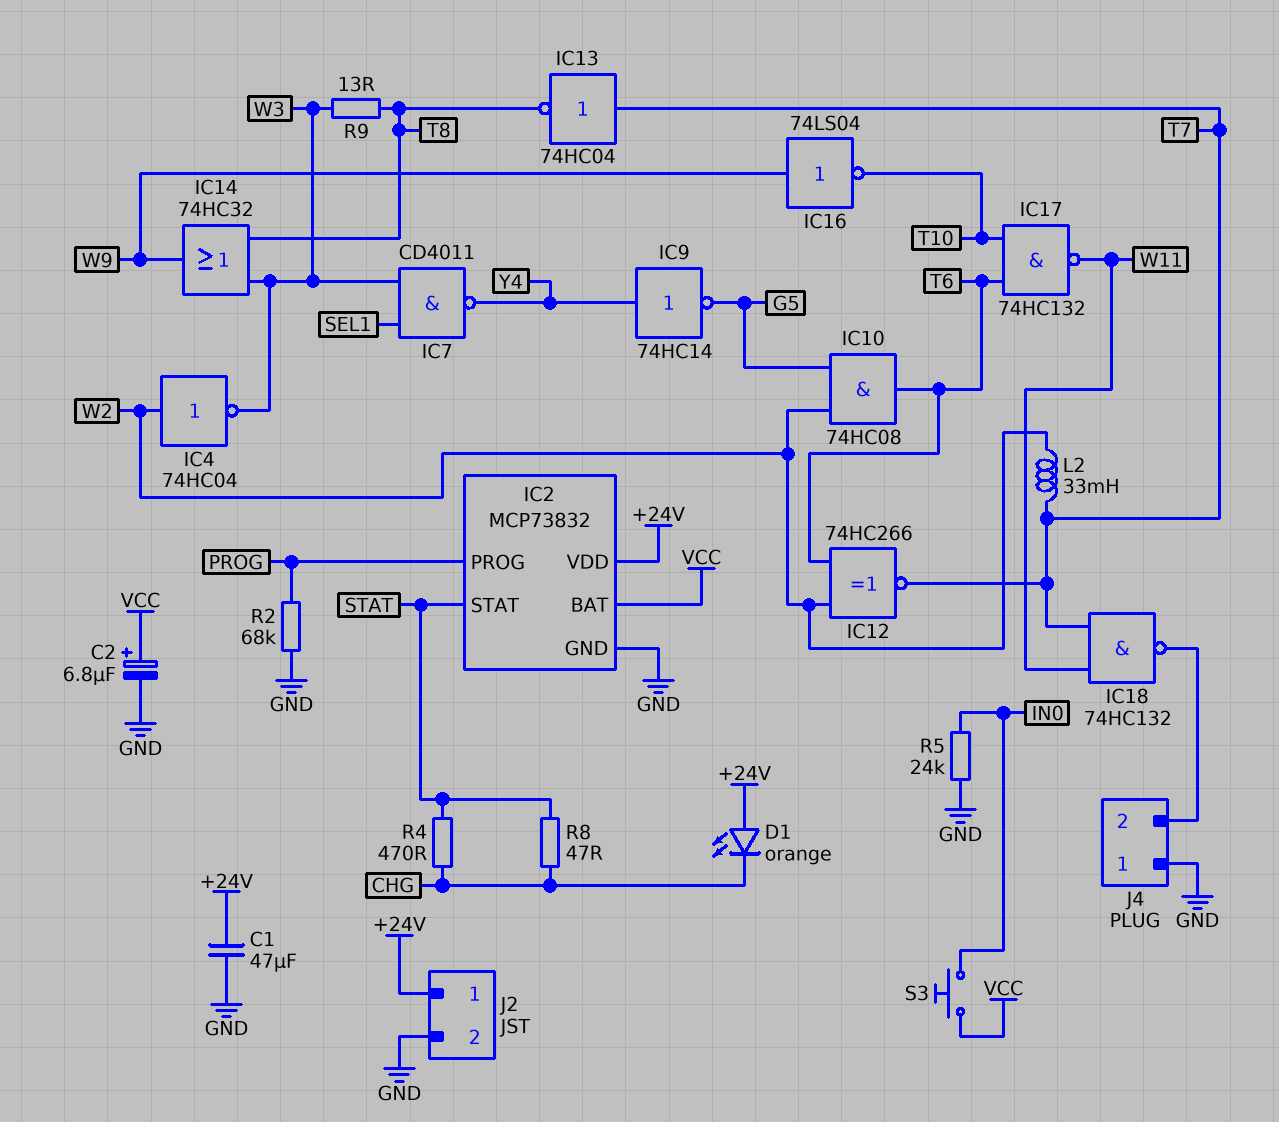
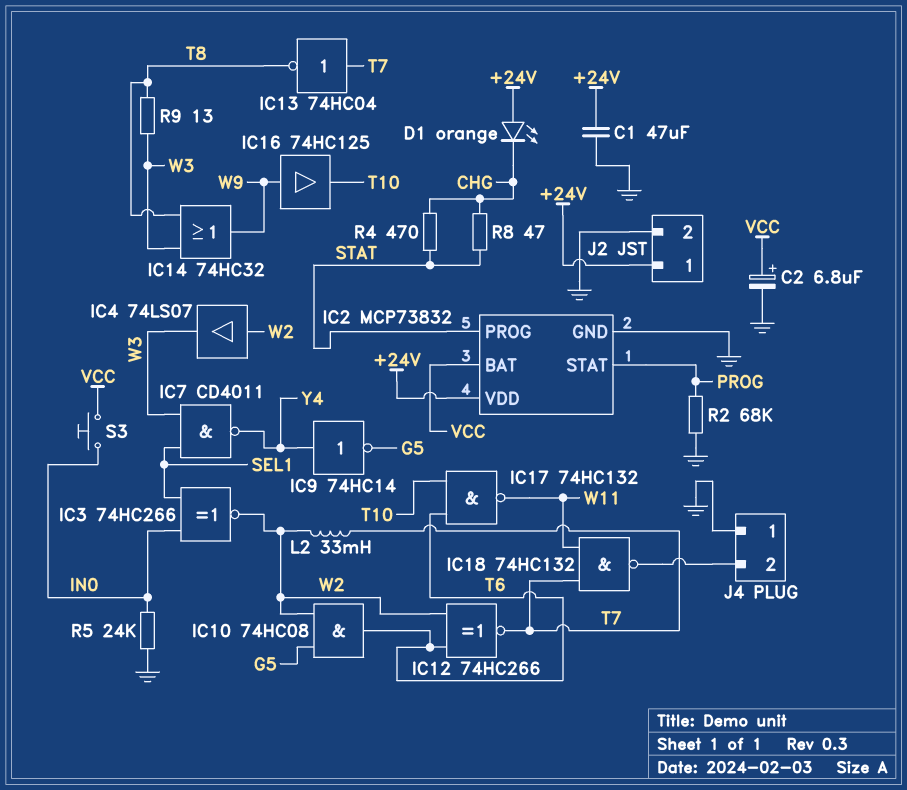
IC2 pin PROG: PROG -> STAT
IC2 pin STAT: STAT -> PROG
IC3: none -> XNOR 74HC266 (in IN0, in SEL1, out W2)
IC4: NOT 74HC04 (in W2, out W3) -> buffer 74LS07 (in W2, out W3)
IC16: NOT 74LS04 (in W9, out T10) -> buffer 74HC125 (in W9, out T10)

